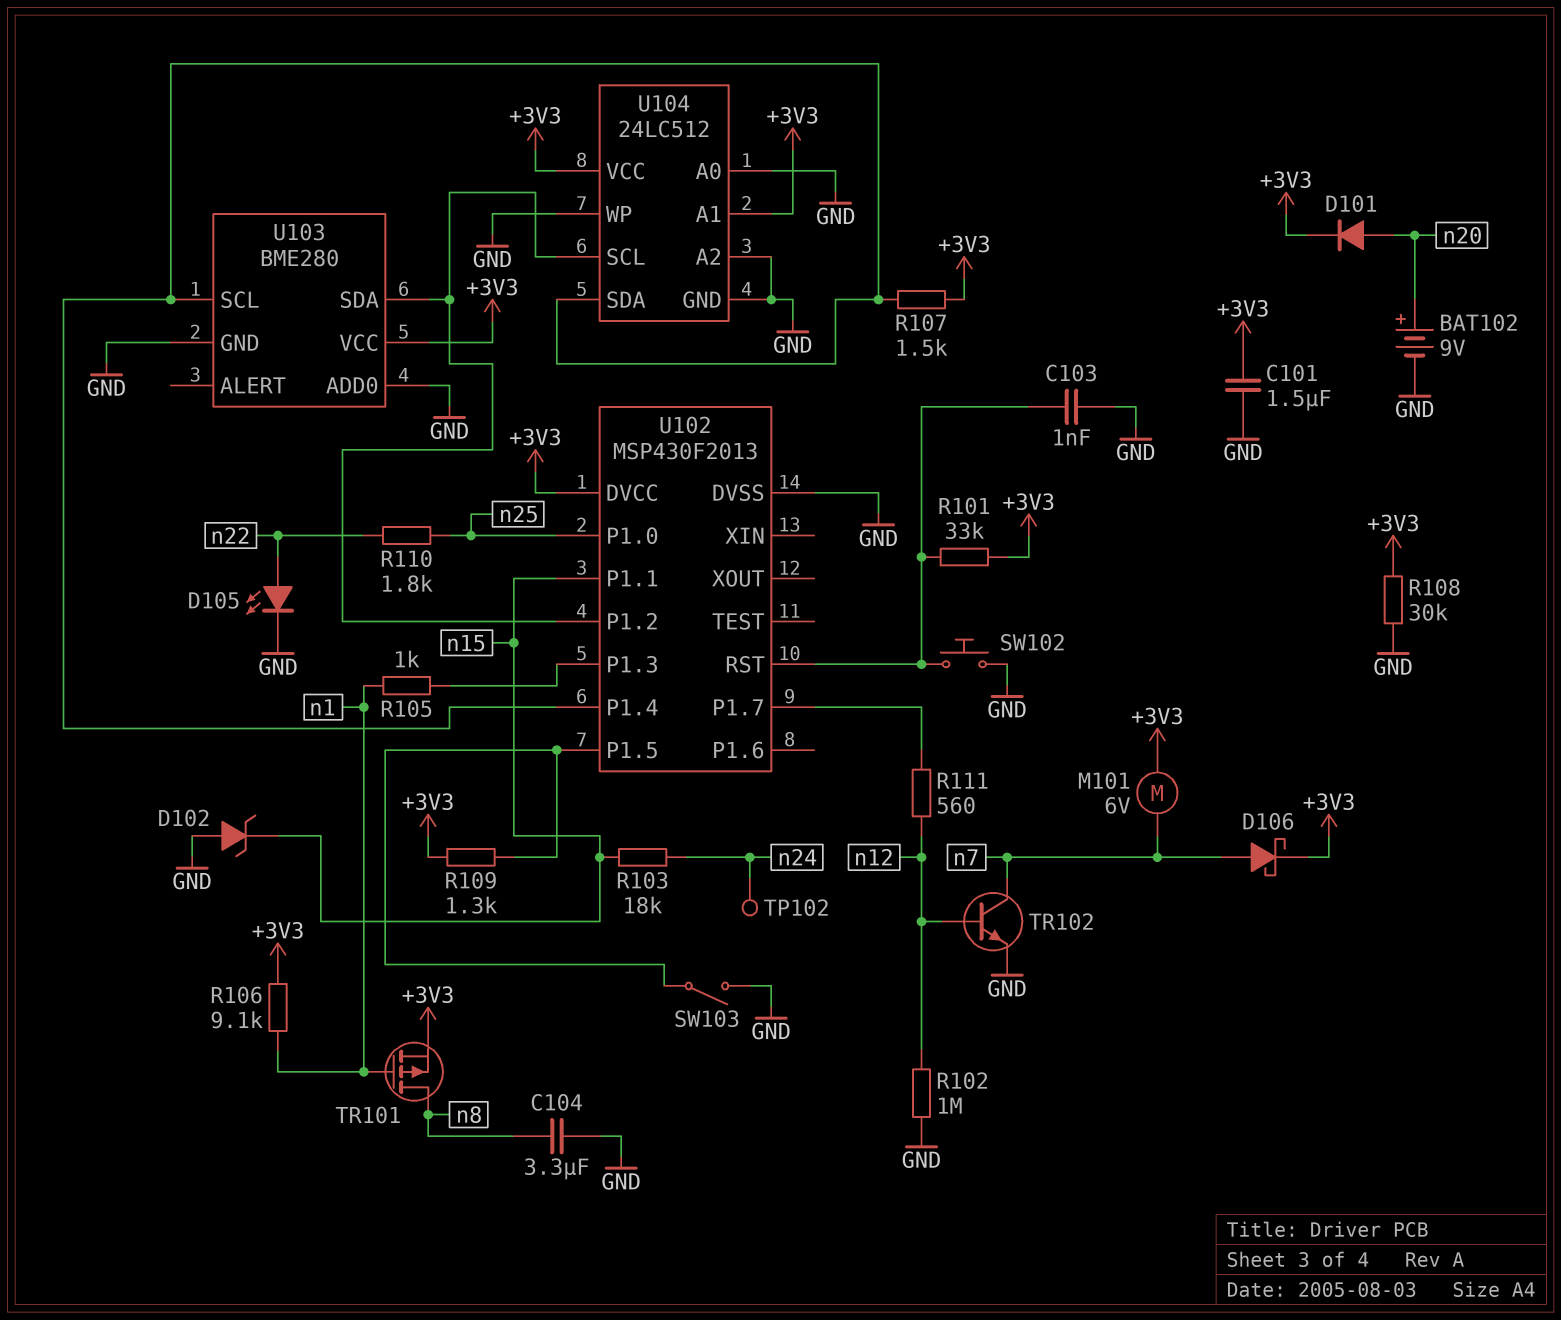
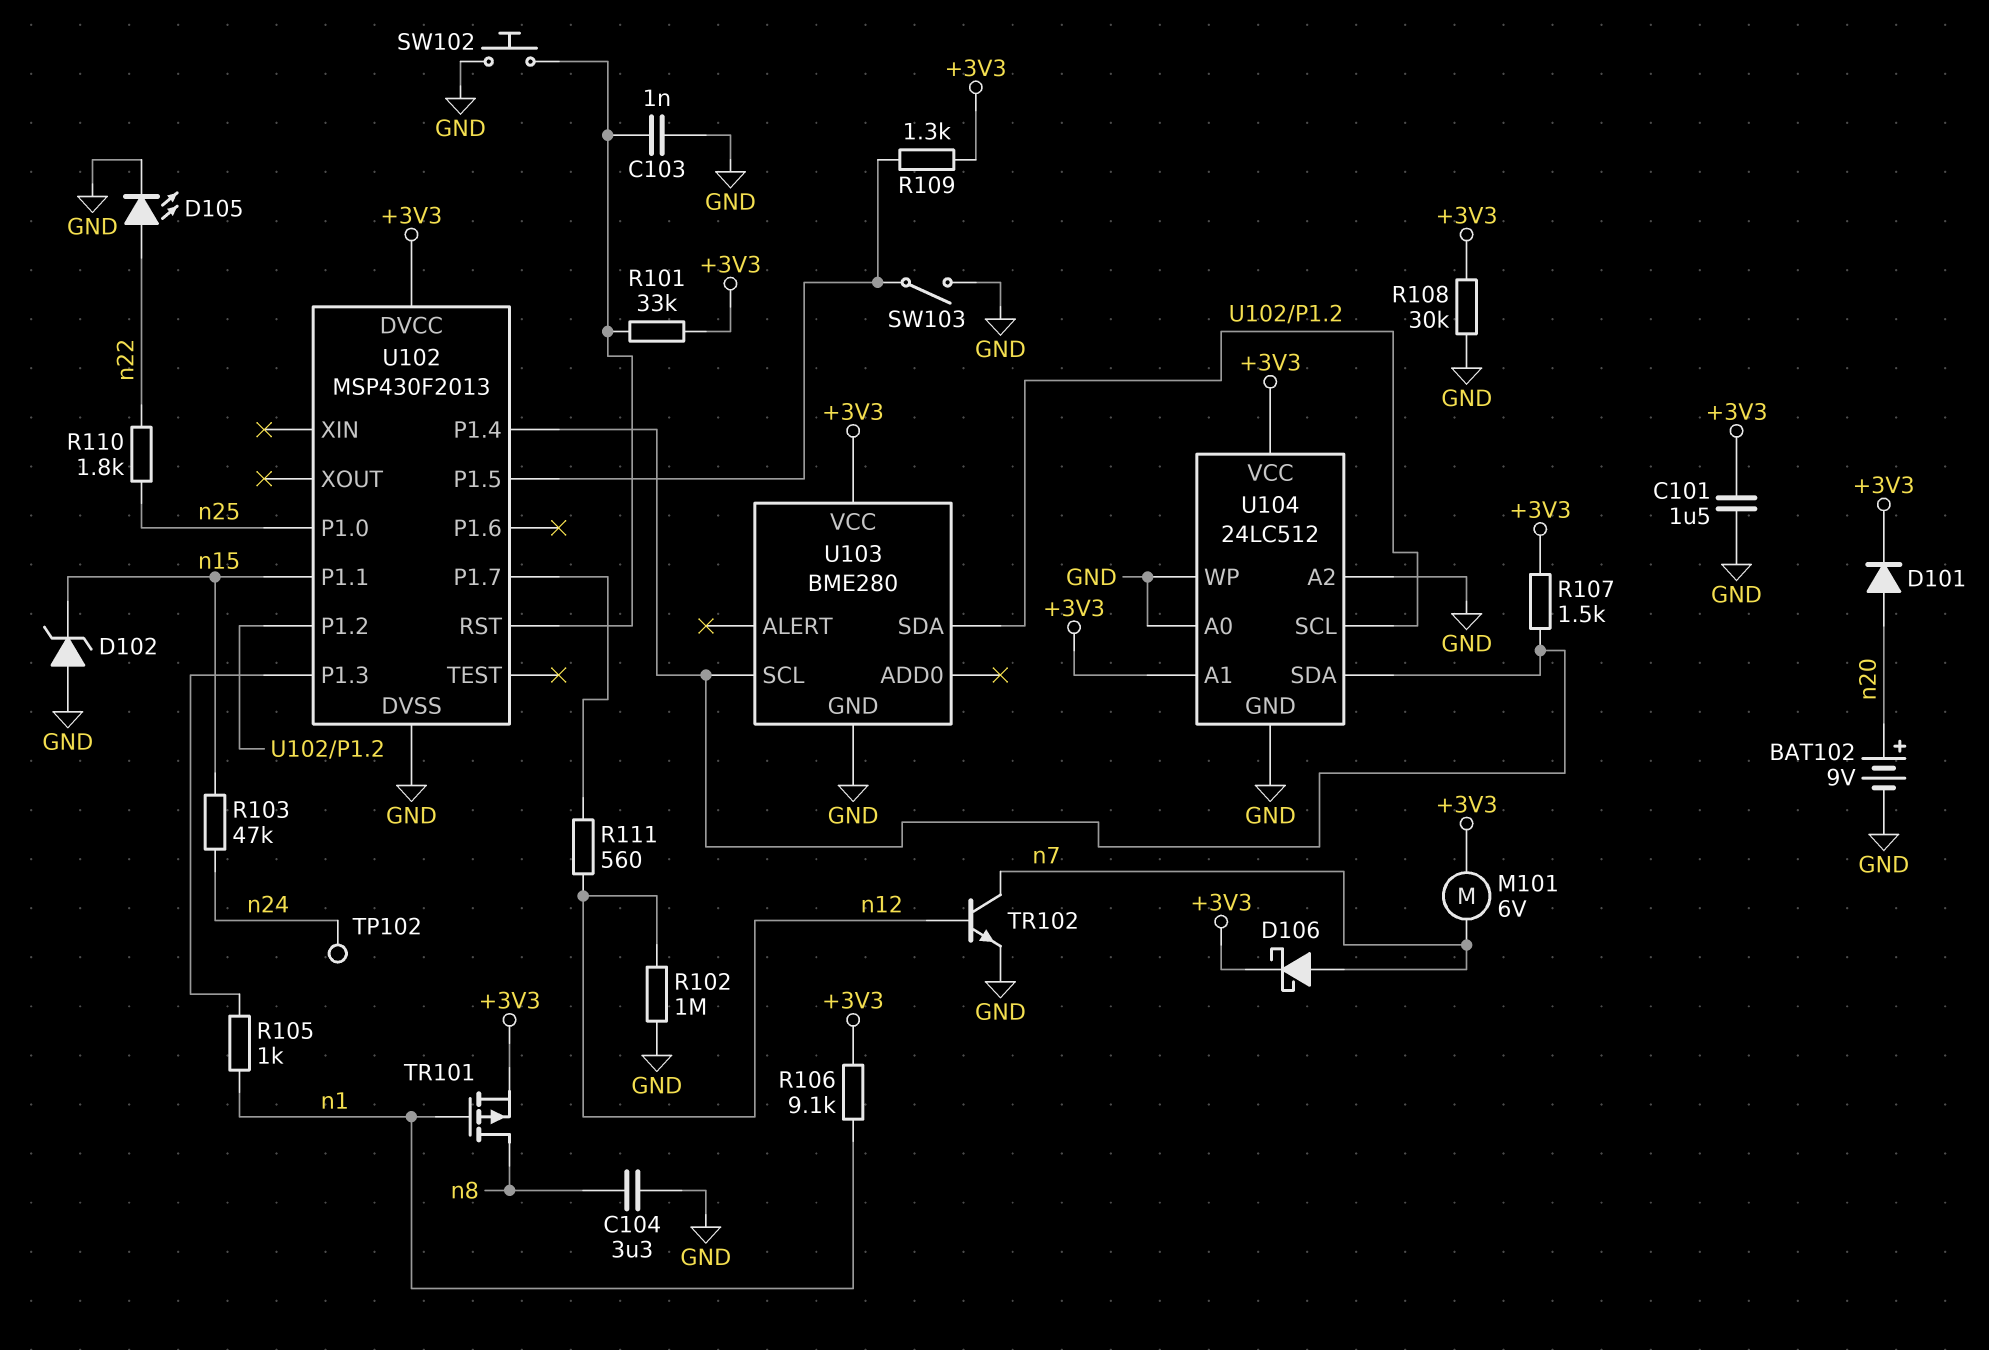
R103: 18k (n15, n24) -> 47k (n15, n24)
U103 pin ADD0: GND -> none

